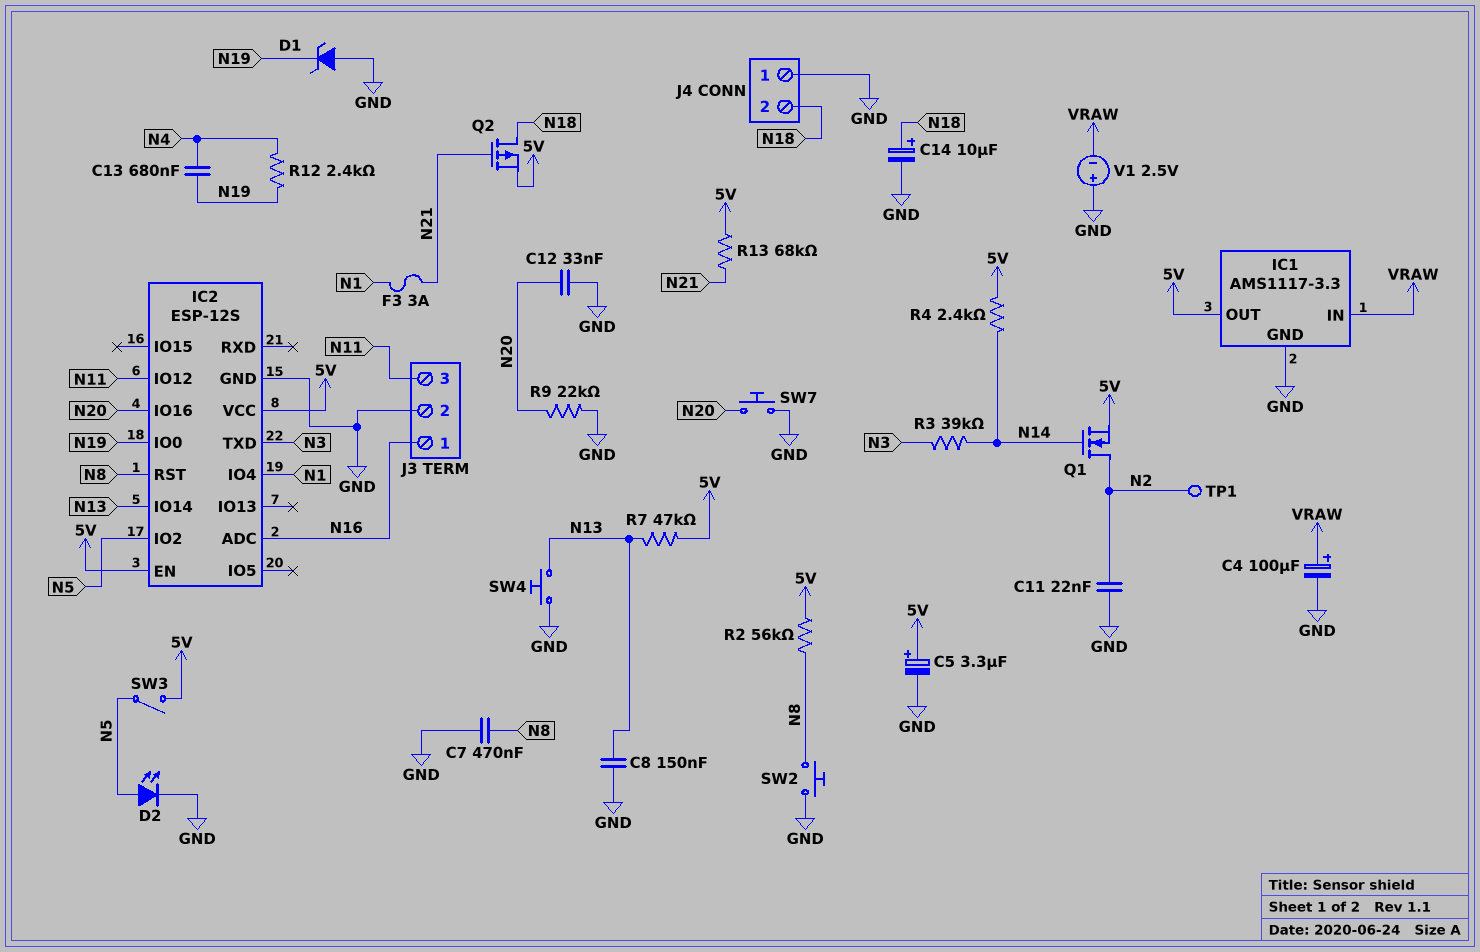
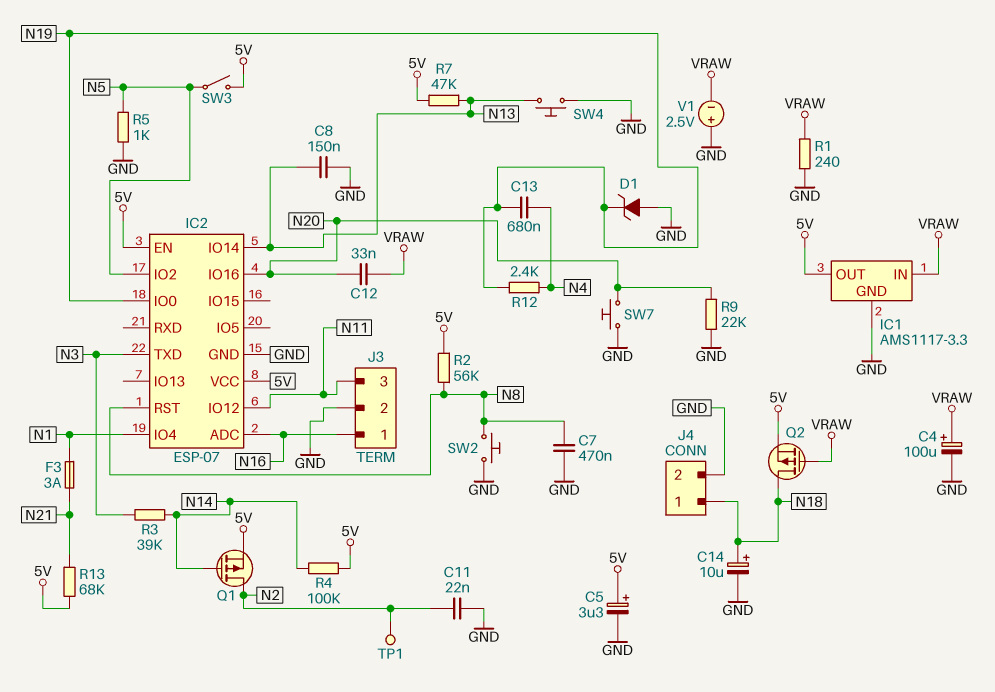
C12: 33nF (GND, N20) -> 33nF (N20, VRAW)
D2: LED (A N5, K GND) -> none
IC2: ESP-12S -> ESP-07
J4 pin 1: GND -> N18
J4 pin 2: N18 -> GND
Q1: NMOS (G N14, D N2, S 5V) -> PMOS (G N14, D N2, S 5V)
Q2: PMOS (G N21, D N18, S 5V) -> PMOS (G VRAW, D N18, S 5V)
R1: none -> 240 (GND, VRAW)
R4: 2.4k (5V, N14) -> 100k (5V, N14)
R5: none -> 1k (GND, N5)

